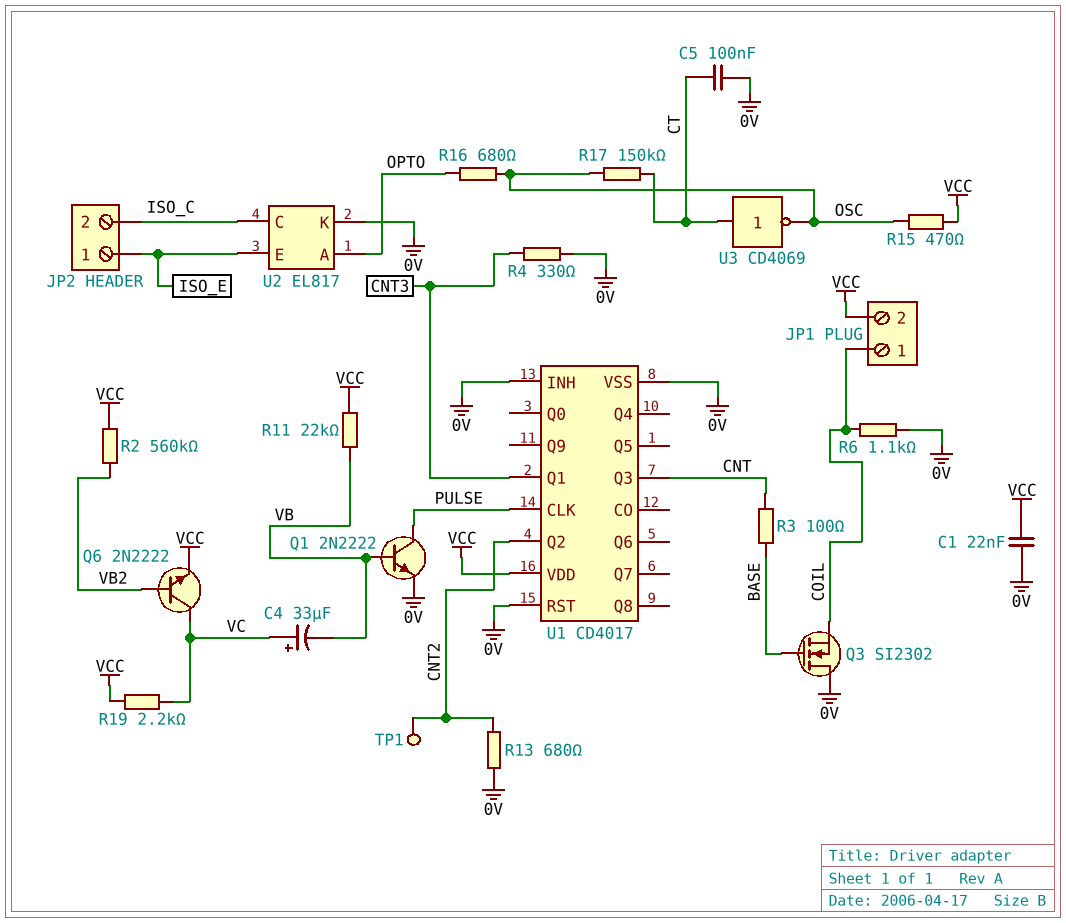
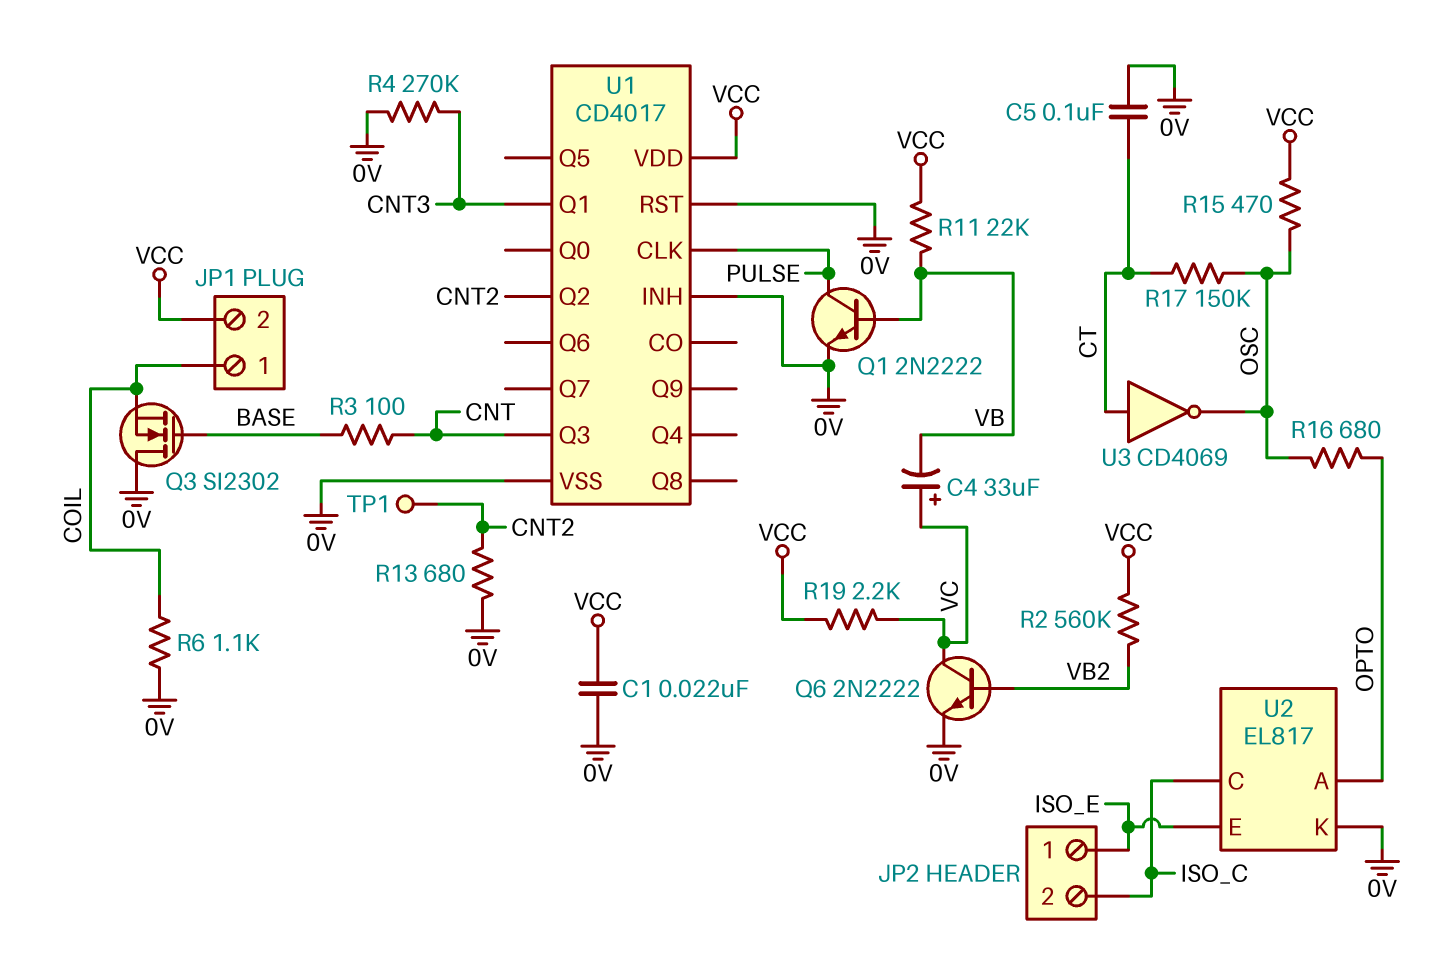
Q6: NPN 2N2222 (B VB2, C VC, E VCC) -> NPN 2N2222 (B VB2, C VC, E 0V)
R4: 330 (0V, CNT3) -> 270k (0V, CNT3)

